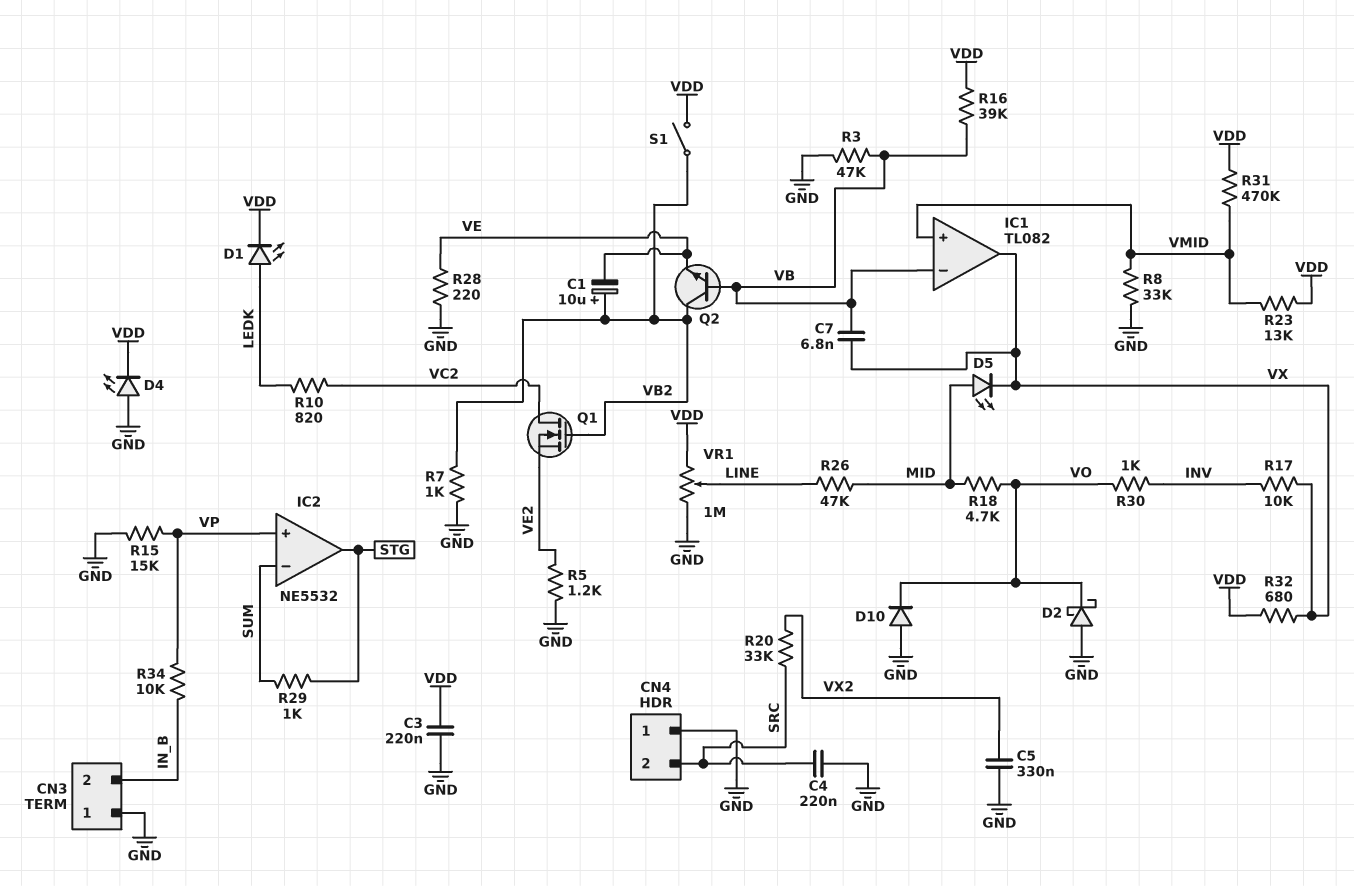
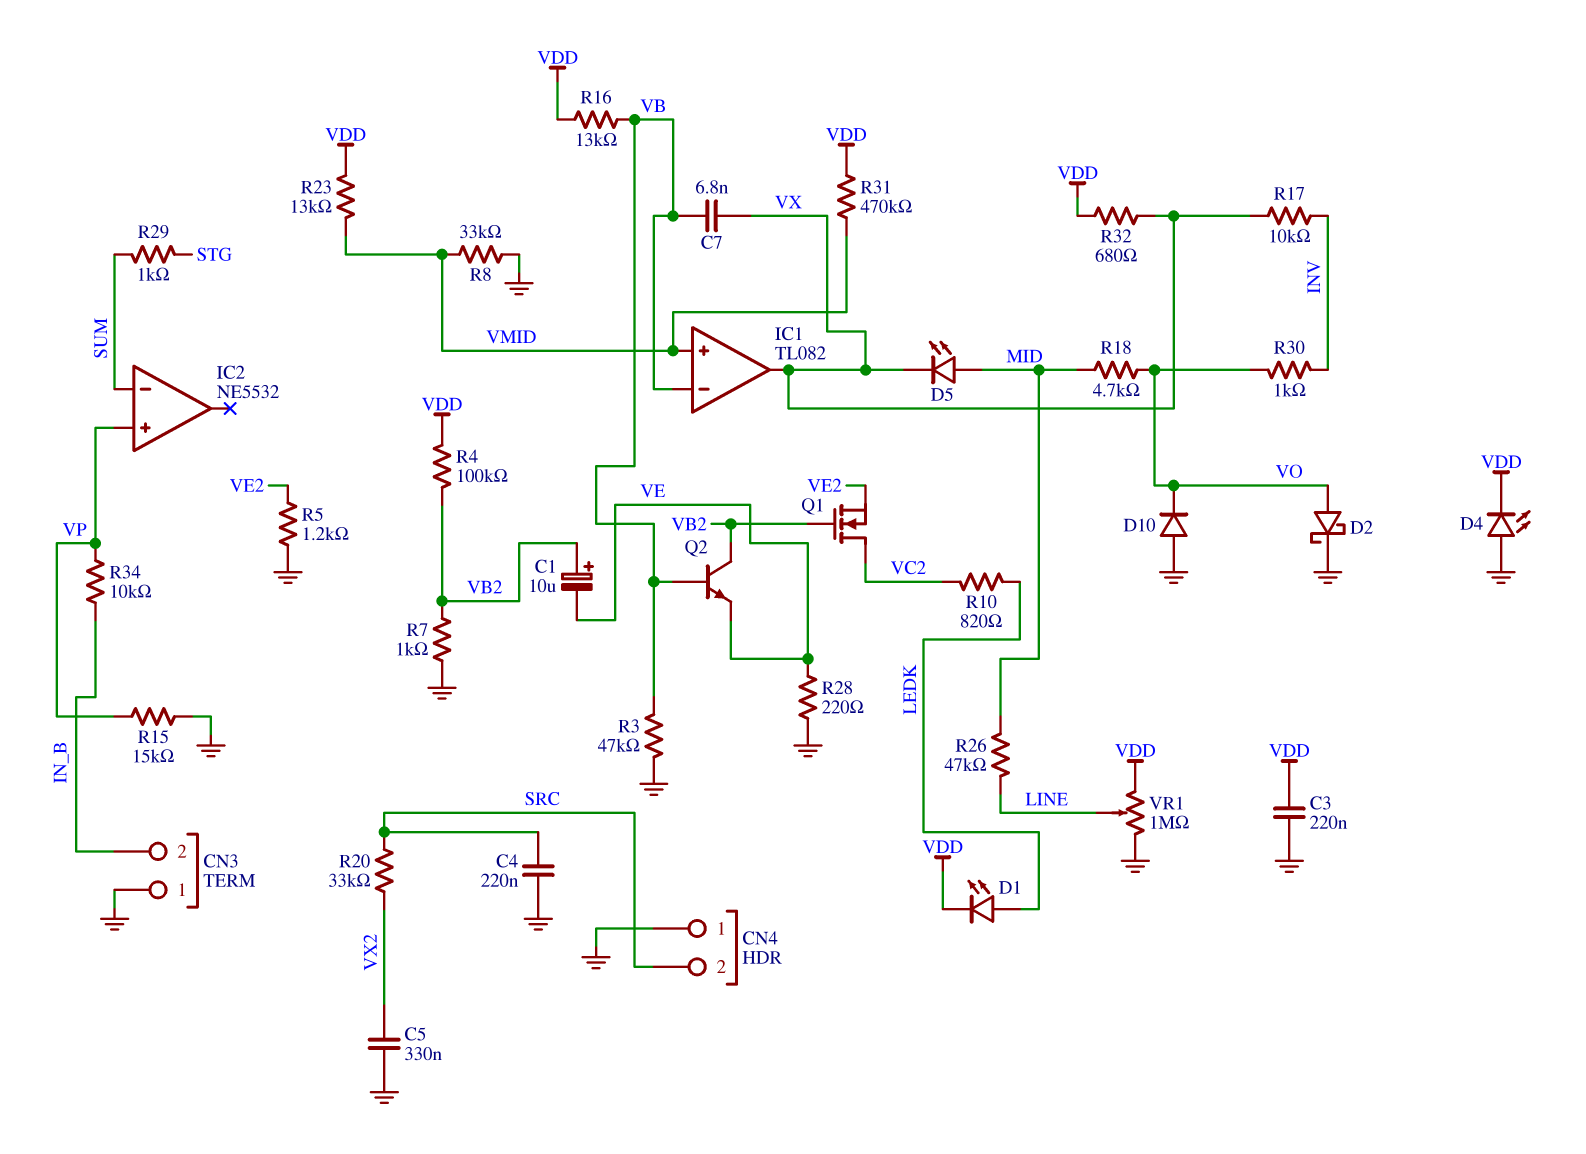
D2: schottky (A GND, K VO) -> schottky (A VO, K GND)
IC2 pin out: STG -> none
R4: none -> 100k (VB2, VDD)
R16: 39k (VB, VDD) -> 13k (VB, VDD)
S1: switch (VB2, VDD) -> none

